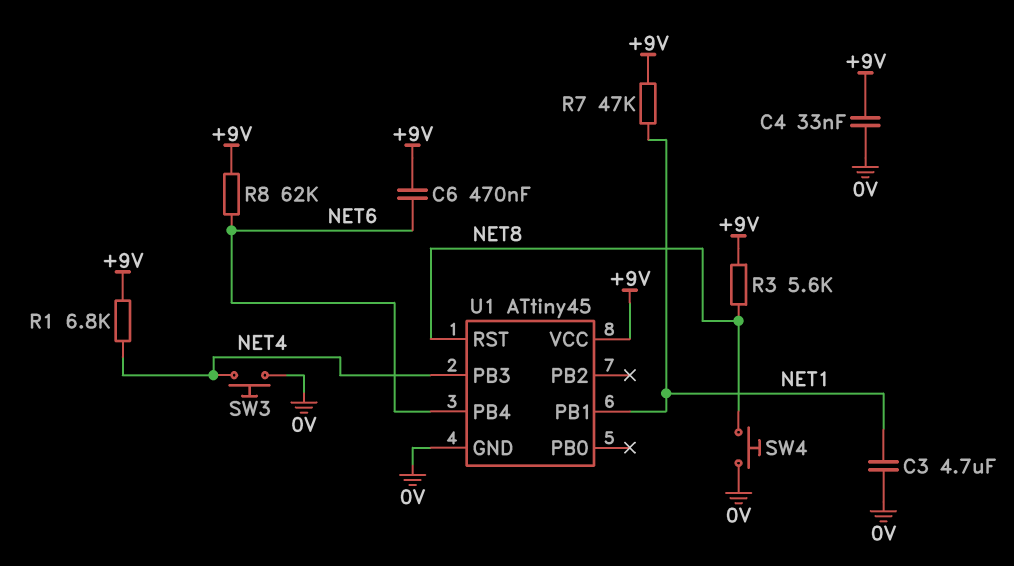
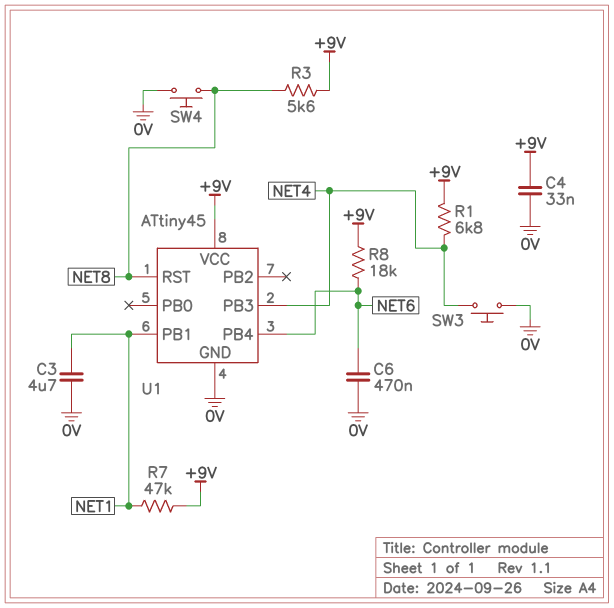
C6: 470nF (+9V, NET6) -> 470nF (0V, NET6)
R8: 62k (+9V, NET6) -> 18k (+9V, NET6)

